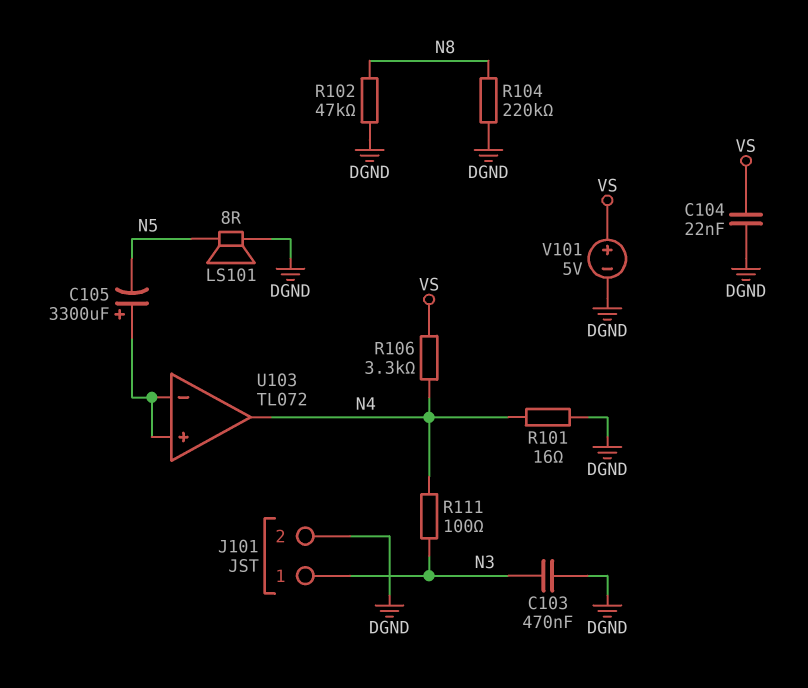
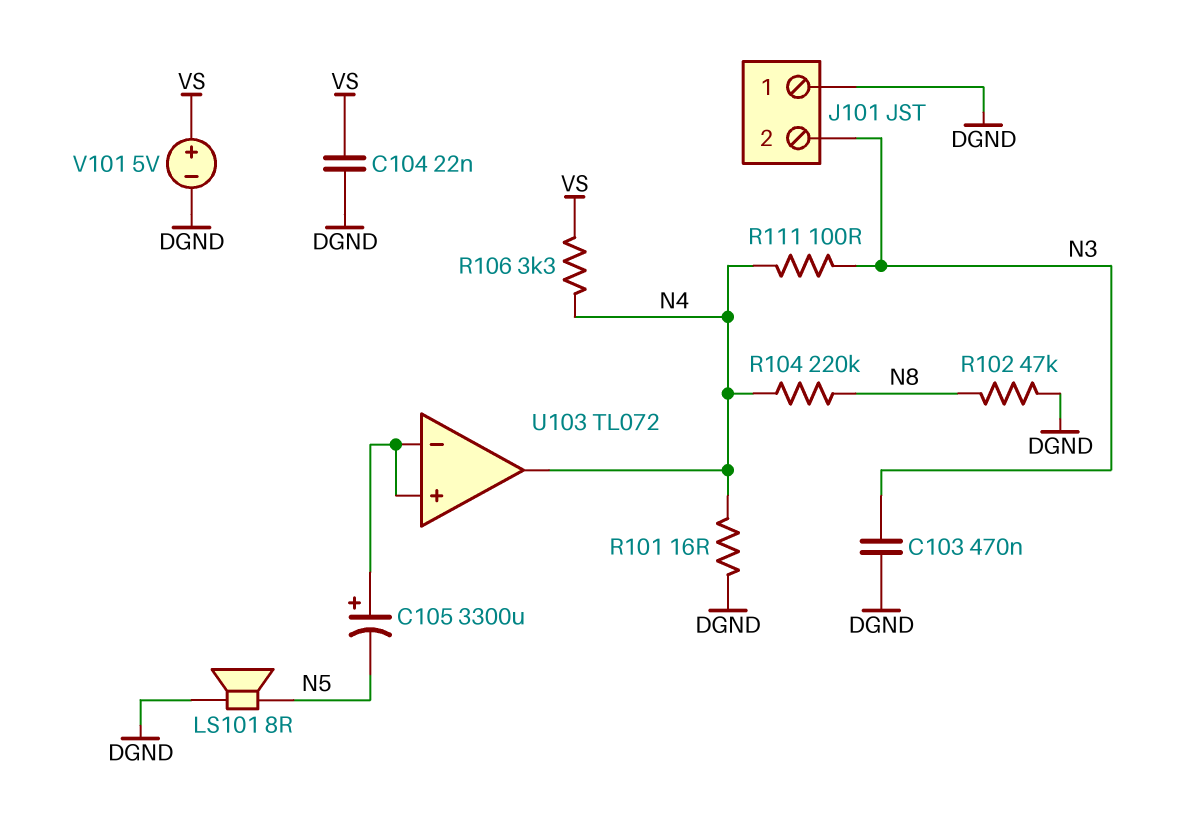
J101 pin 1: N3 -> DGND
J101 pin 2: DGND -> N3
R104: 220k (DGND, N8) -> 220k (N4, N8)

